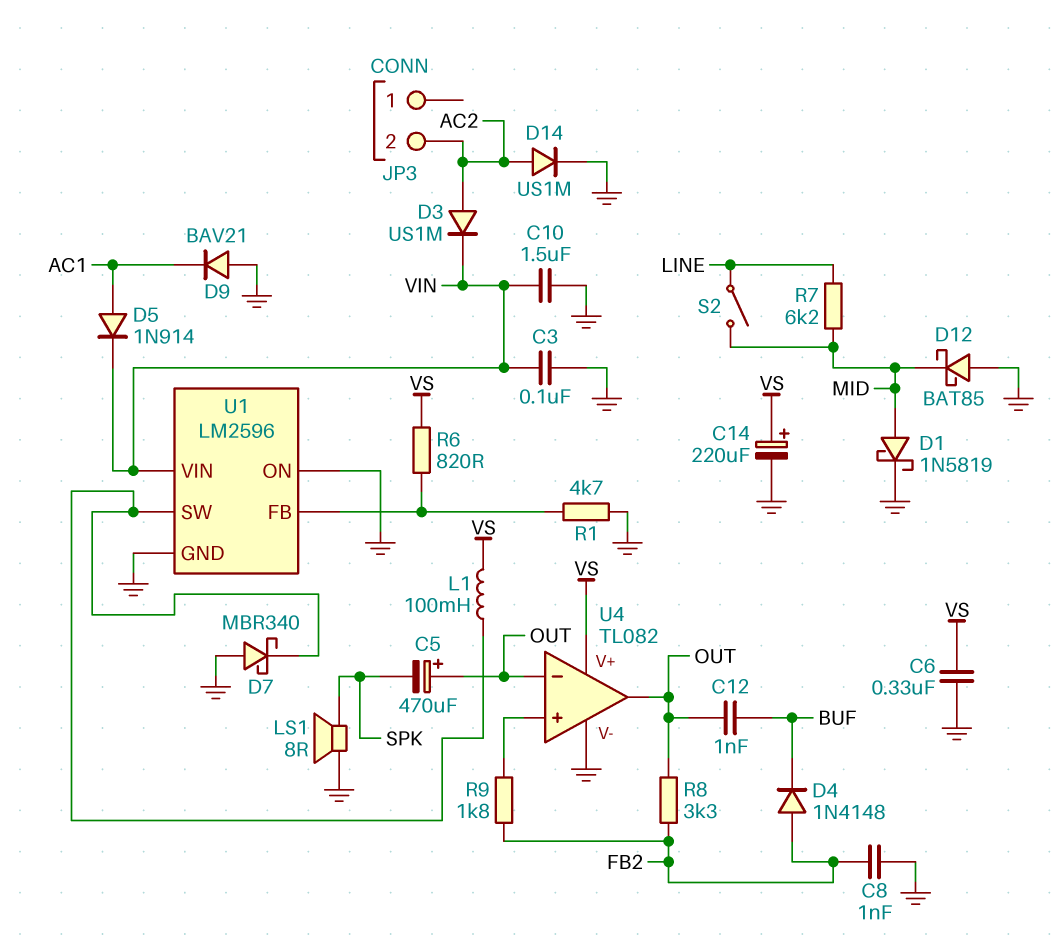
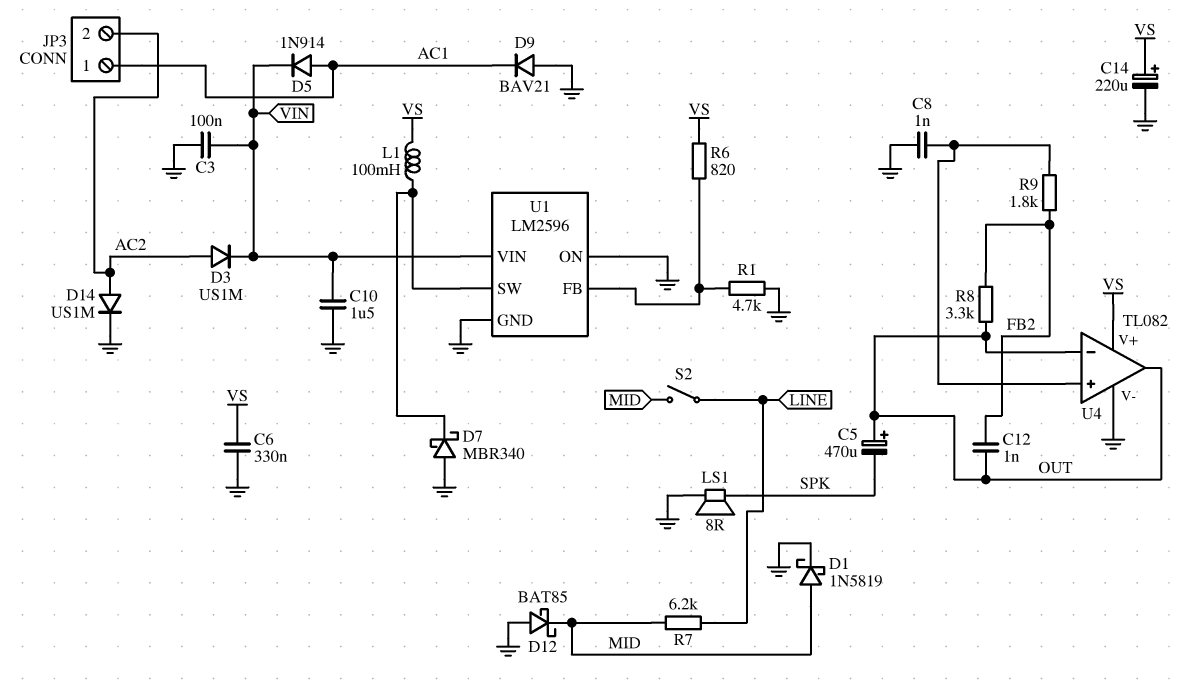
C8: 1nF (FB2, GND) -> 1nF (GND, U4/in+)
C12: 1nF (BUF, OUT) -> 1nF (FB2, OUT)
D4: diode 1N4148 (A FB2, K BUF) -> none
JP3 pin 1: none -> AC1

